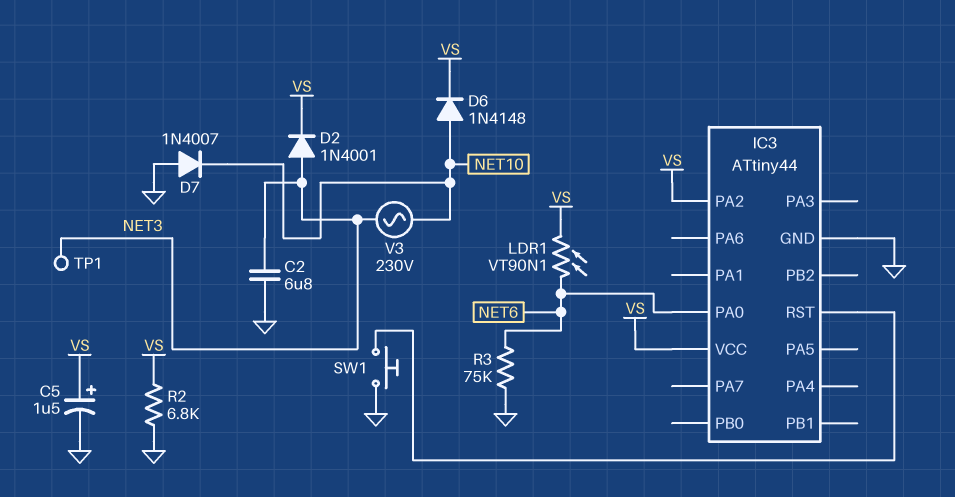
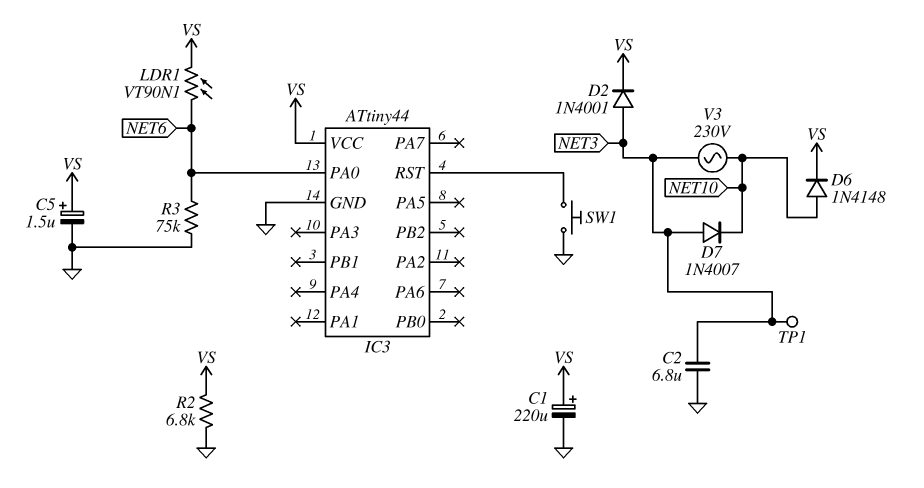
C1: none -> 220uF (plus VS, minus GND)
D7: diode 1N4007 (A GND, K NET10) -> diode 1N4007 (A NET3, K NET10)
IC3 pin PA2: VS -> none

